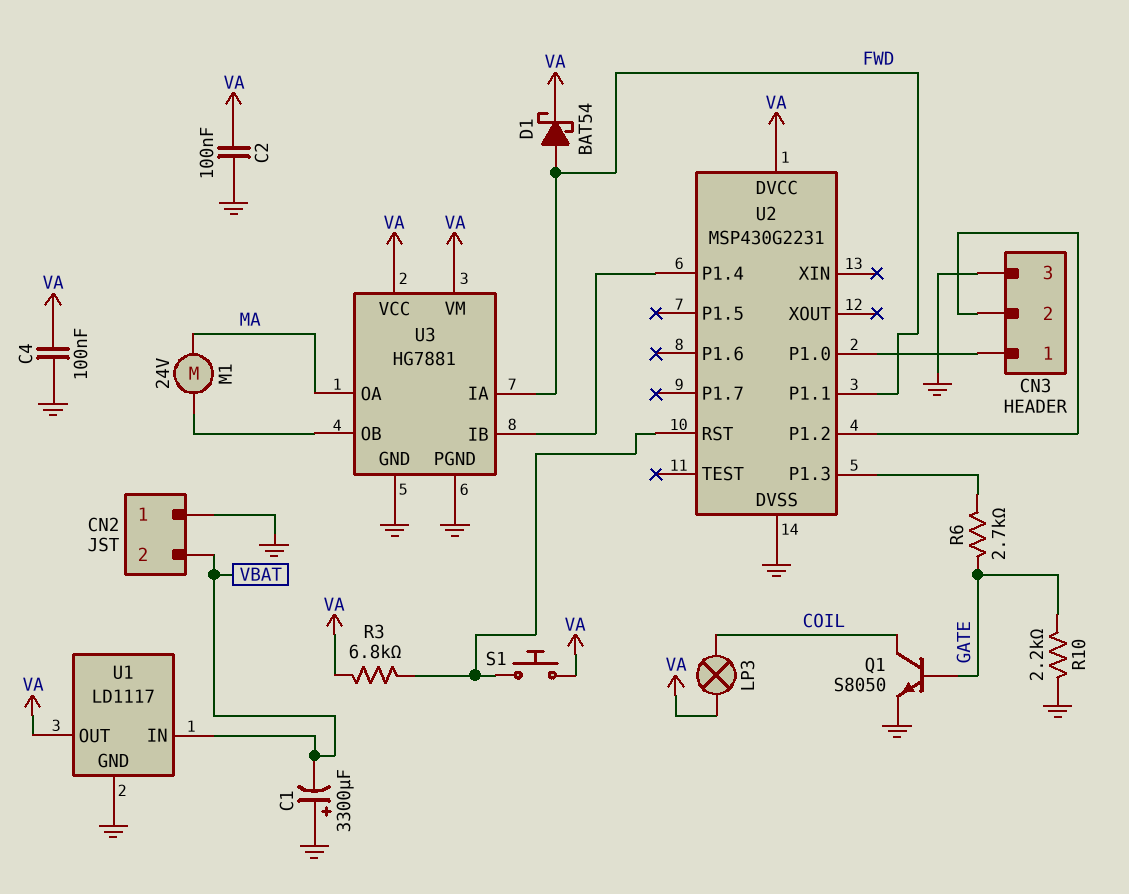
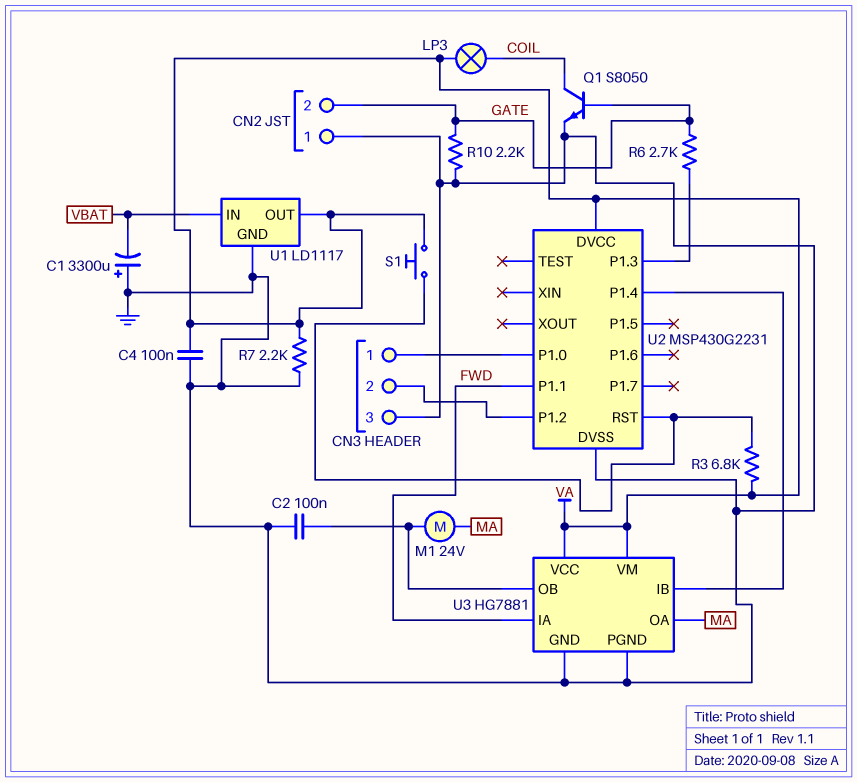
C2: 100nF (GND, VA) -> 100nF (GND, U3/OB)
CN2 pin 2: VBAT -> GATE
D1: schottky BAT54 (A FWD, K VA) -> none
R7: none -> 2.2k (GND, VA)

